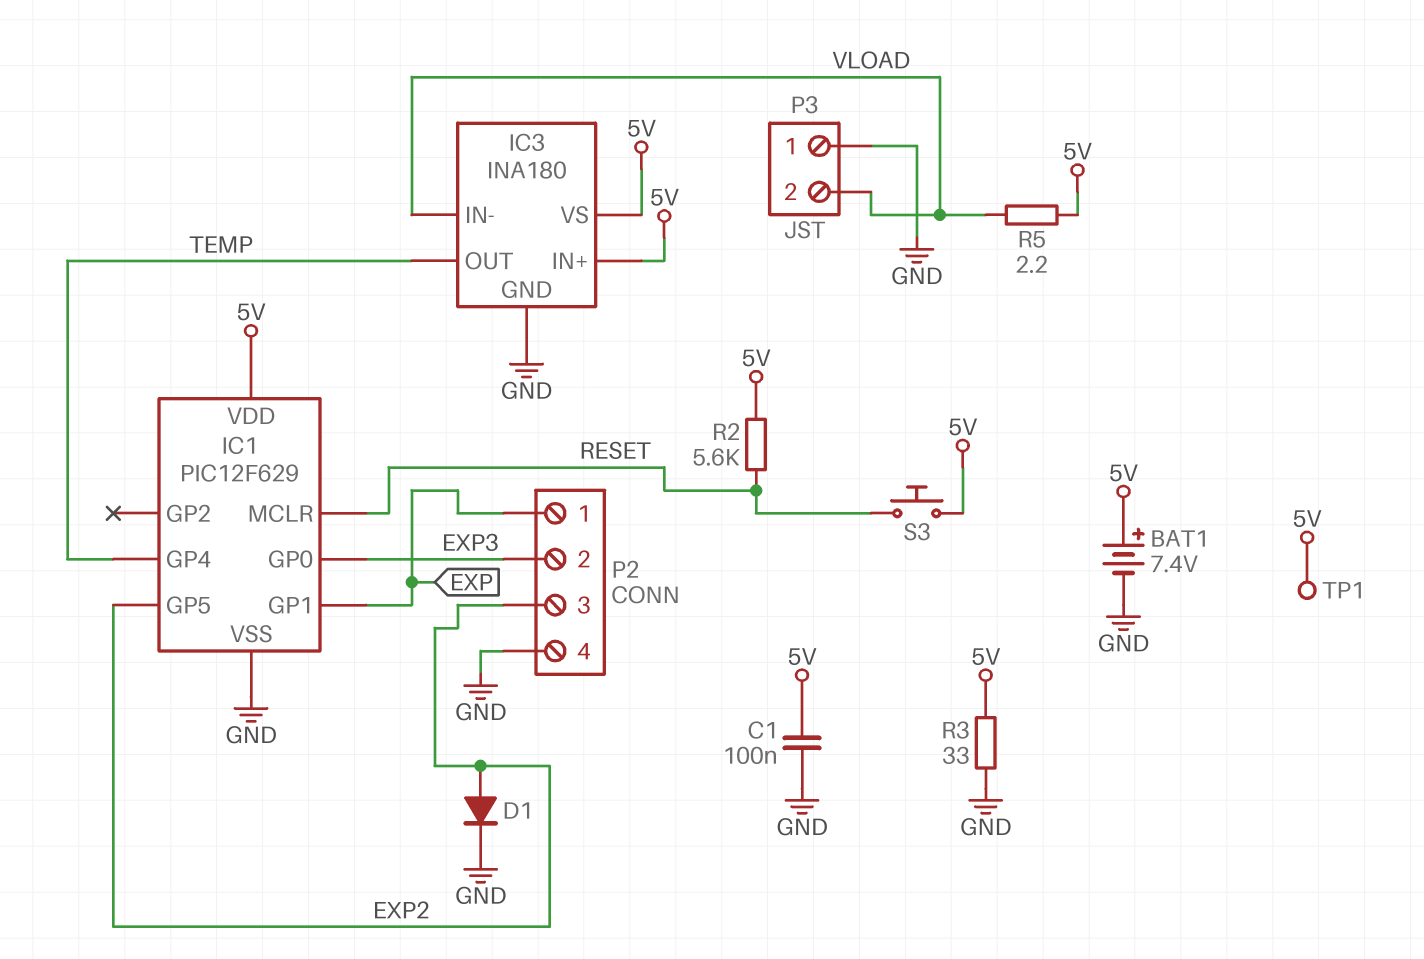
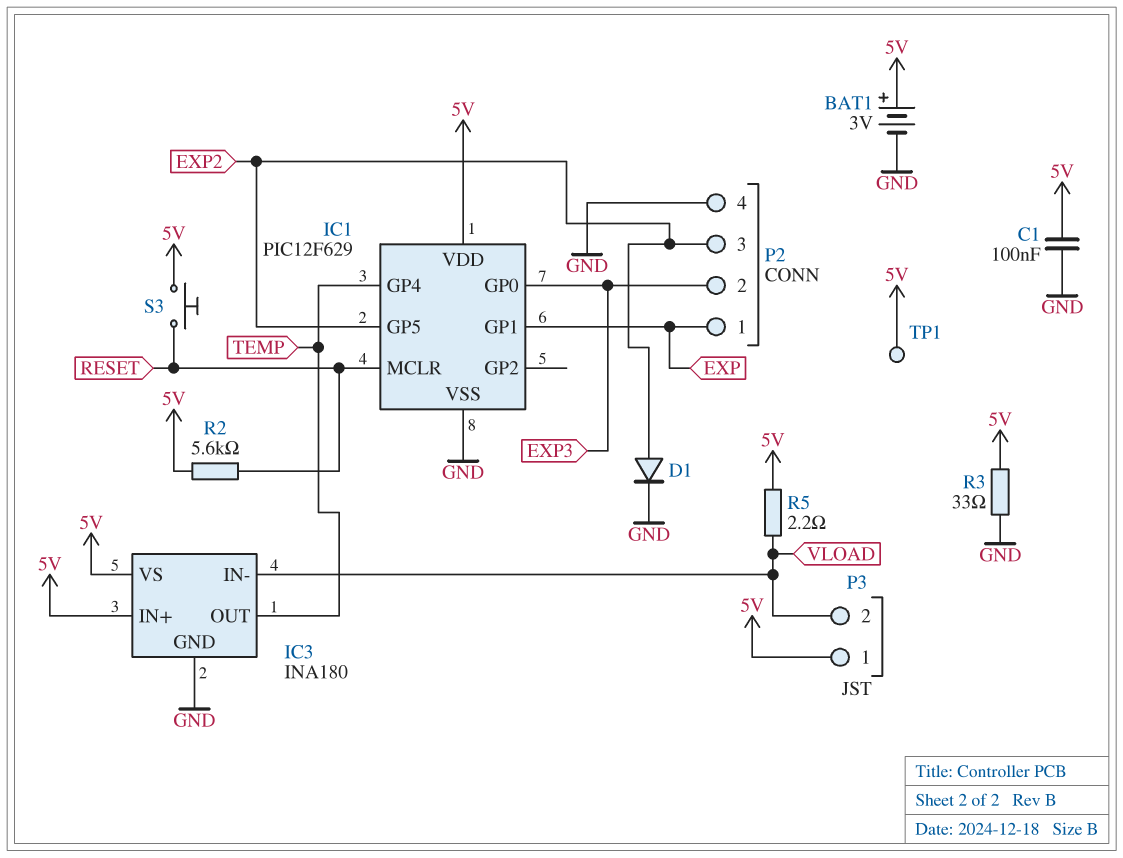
BAT1: 7.4V (plus 5V, minus GND) -> 3V (plus 5V, minus GND)
P3 pin 1: GND -> 5V

